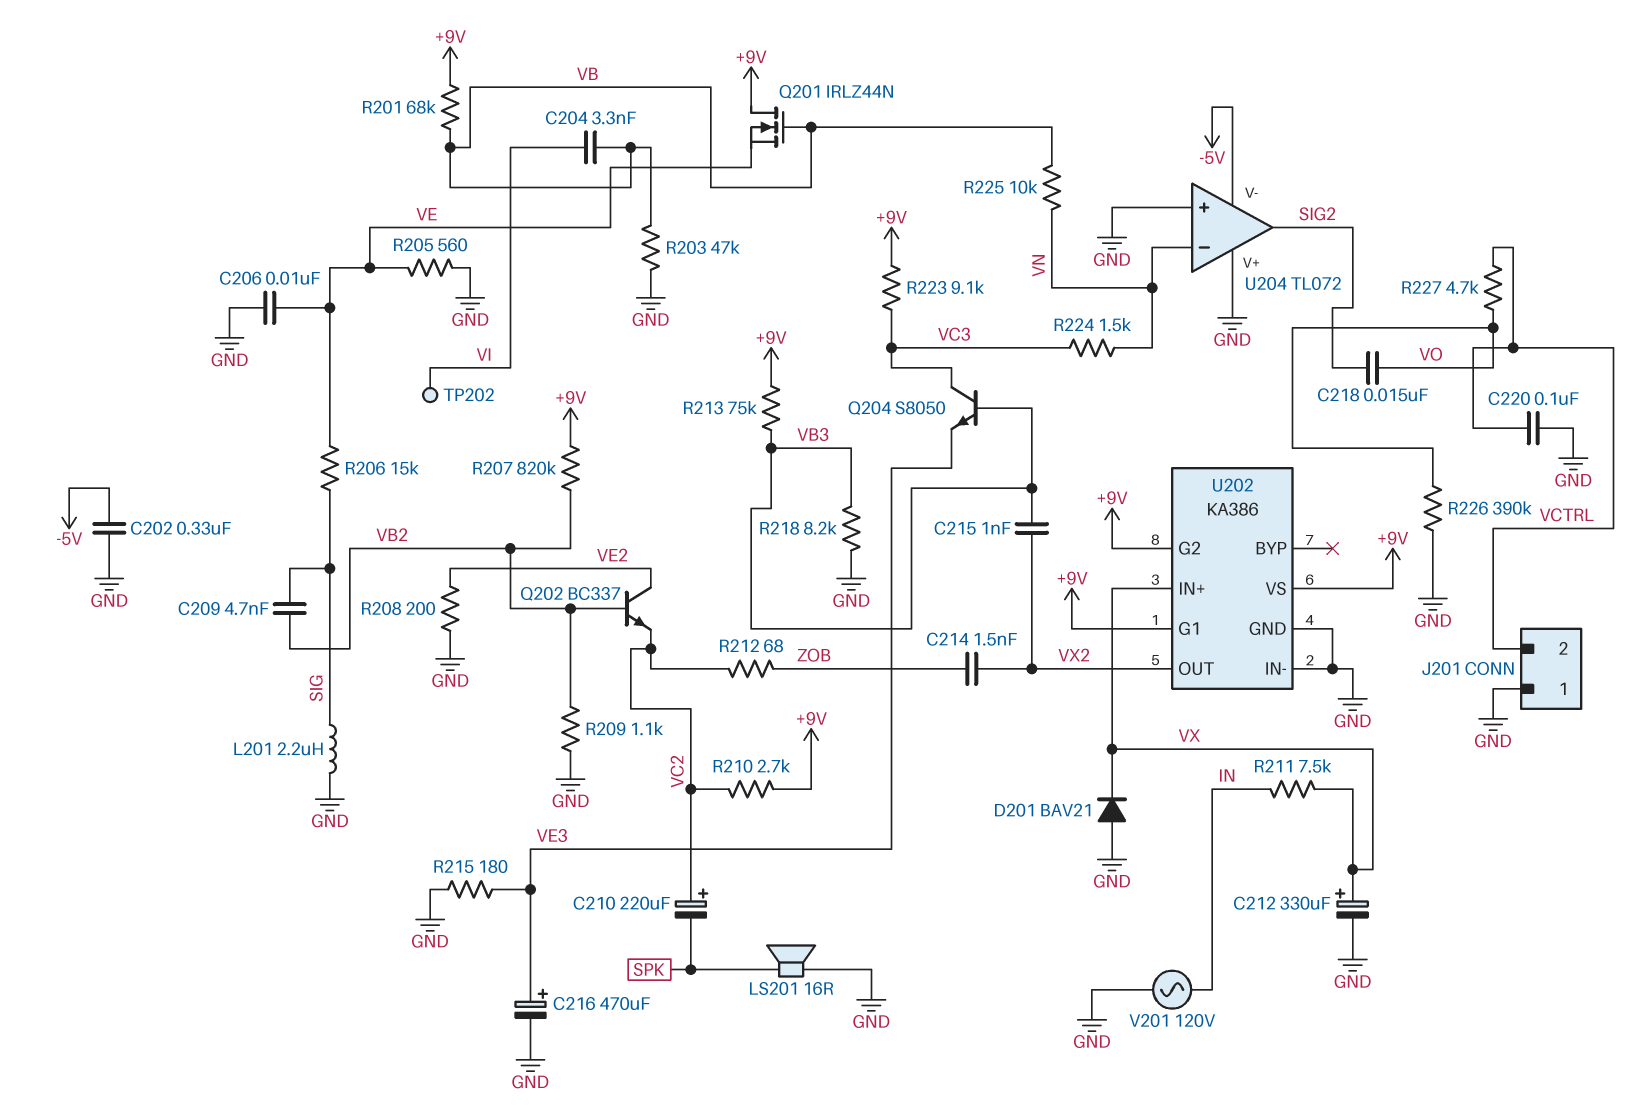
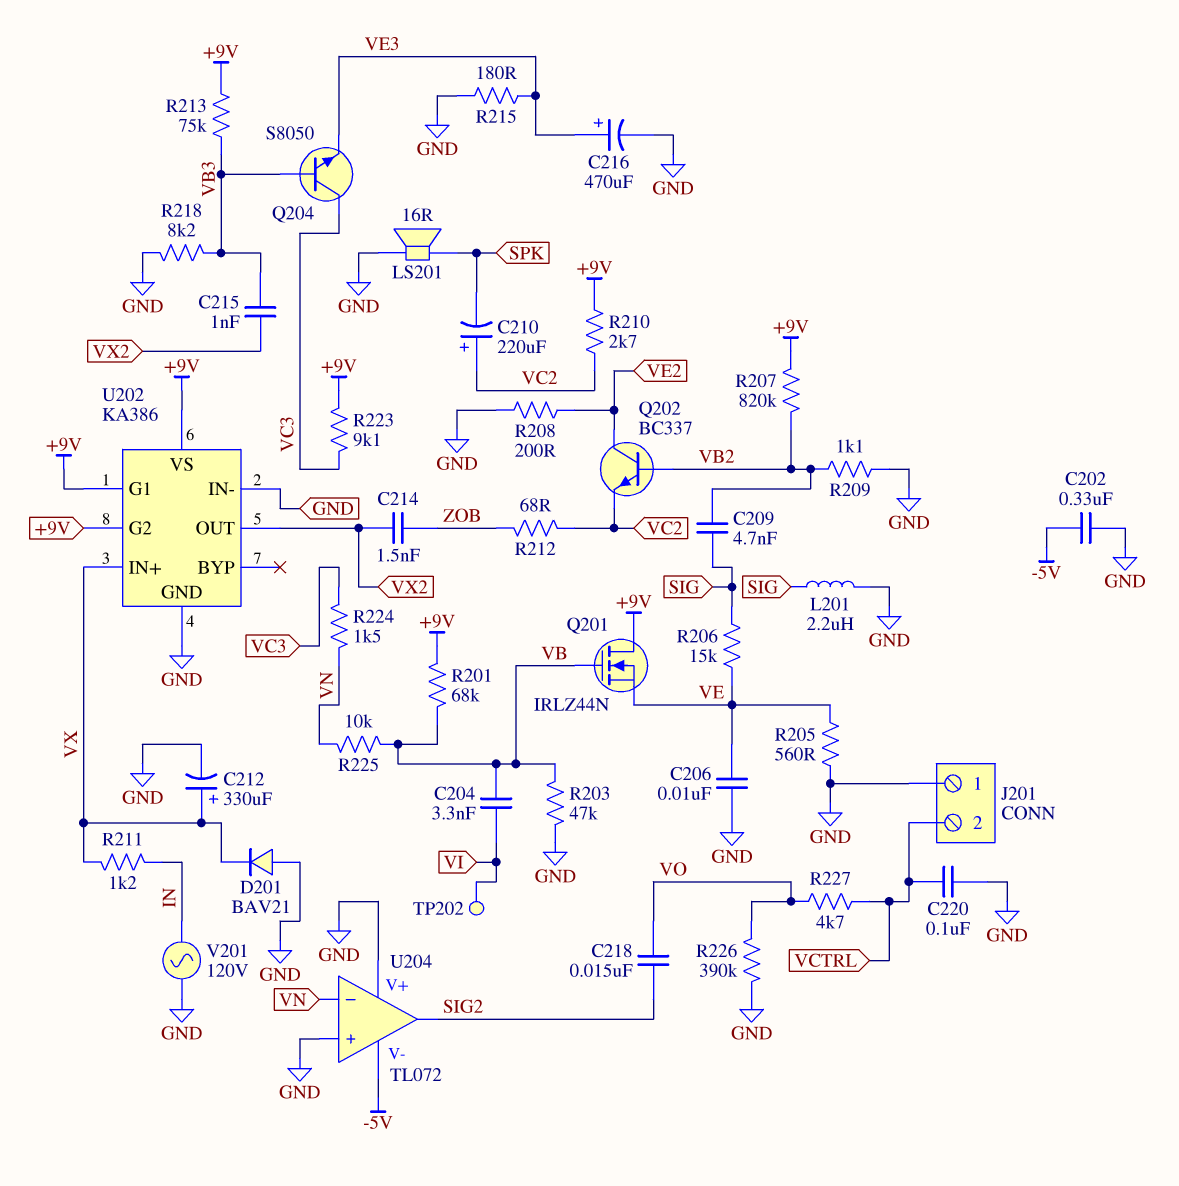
R211: 7.5k (IN, VX) -> 1.2k (IN, VX)

